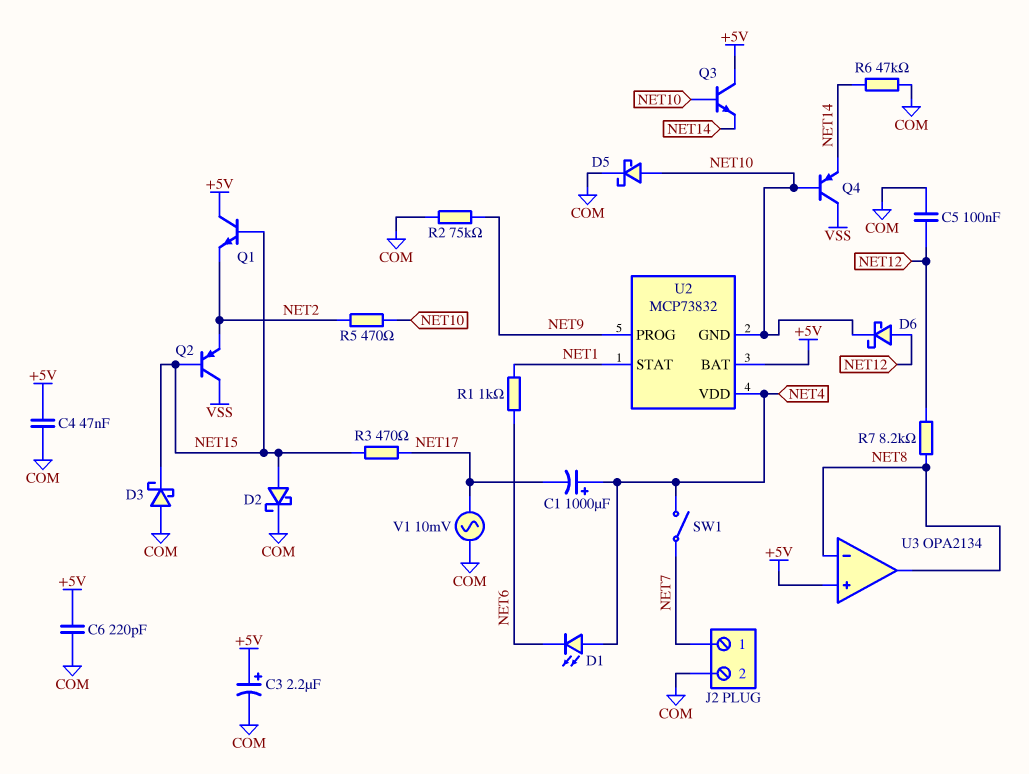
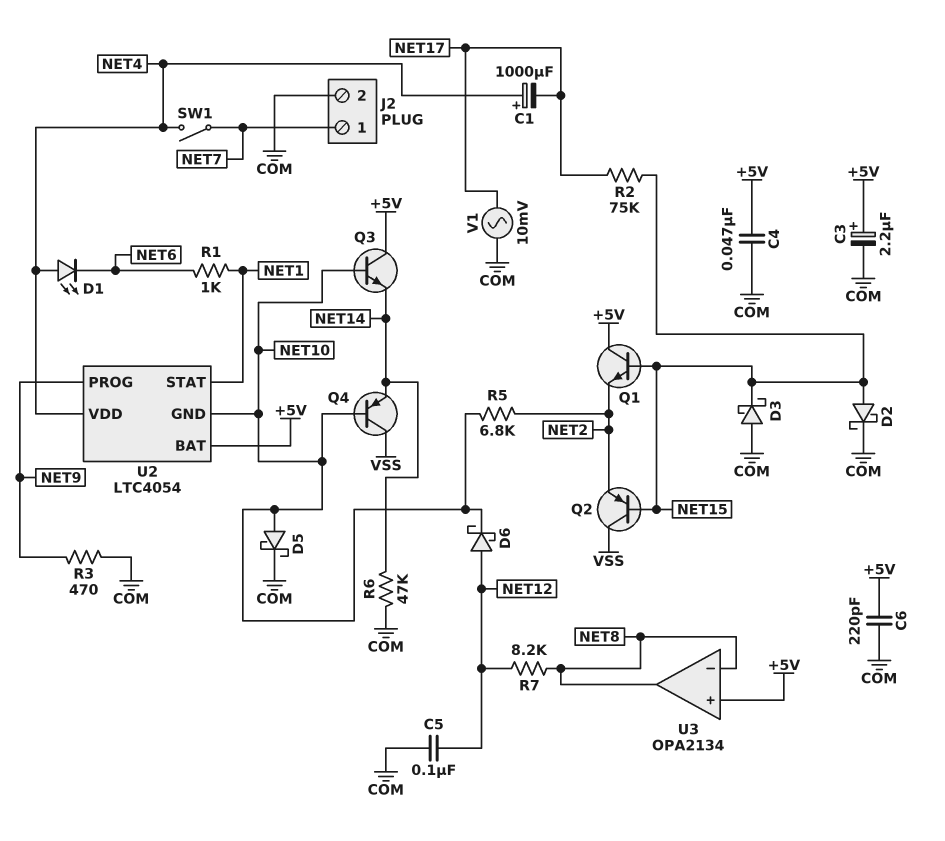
R2: 75k (COM, NET9) -> 75k (NET15, NET17)
R3: 470 (NET15, NET17) -> 470 (COM, NET9)
R5: 470 (NET2, NET10) -> 6.8k (NET2, NET10)
U2: MCP73832 -> LTC4054

